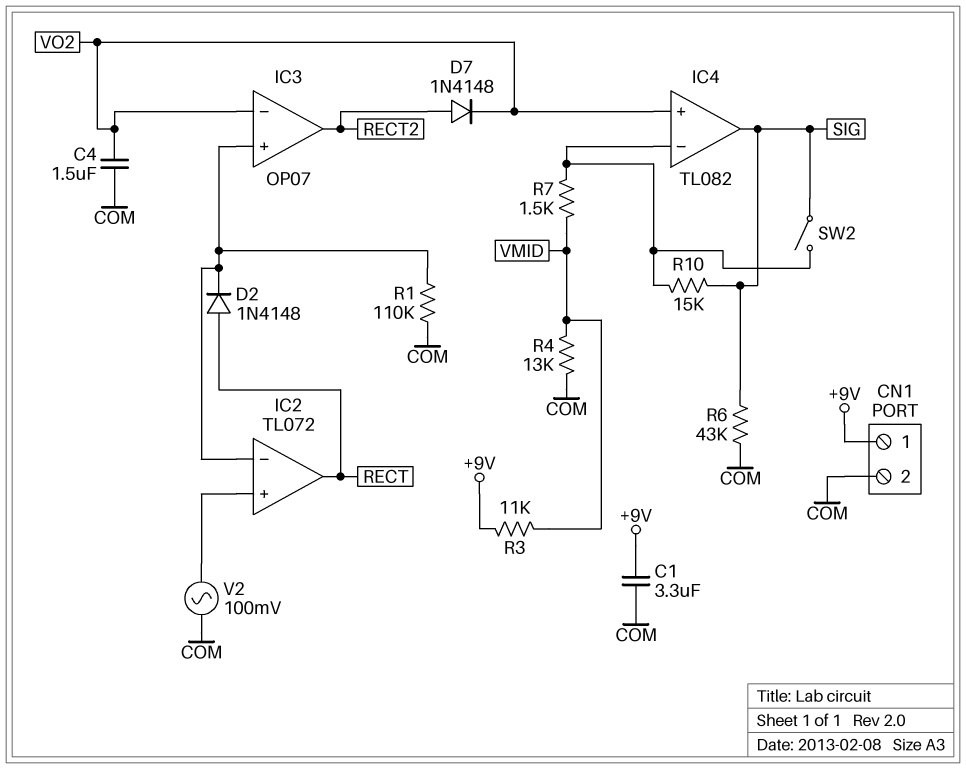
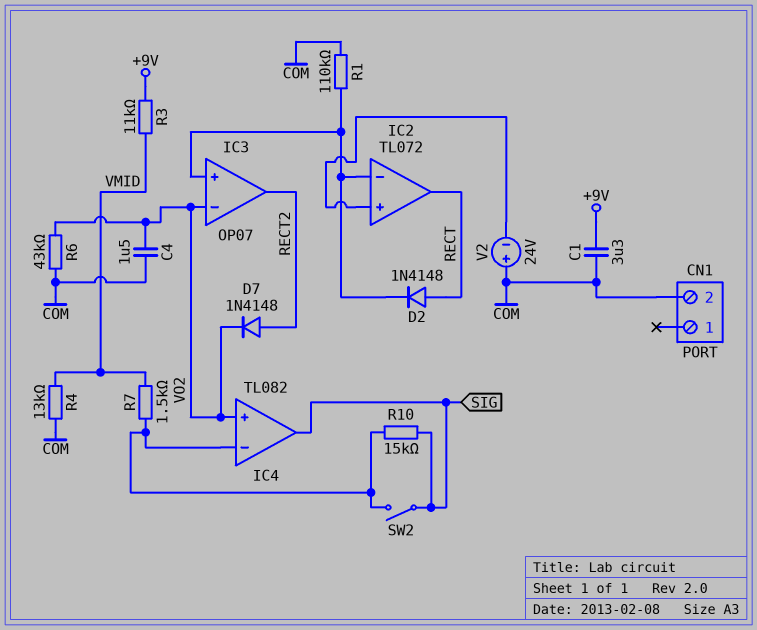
CN1 pin 1: +9V -> none
R6: 43k (COM, SIG) -> 43k (COM, VO2)
V2: AC 100mV (COM, IC2/in+) -> 24V (plus COM, minus IC2/in+)

